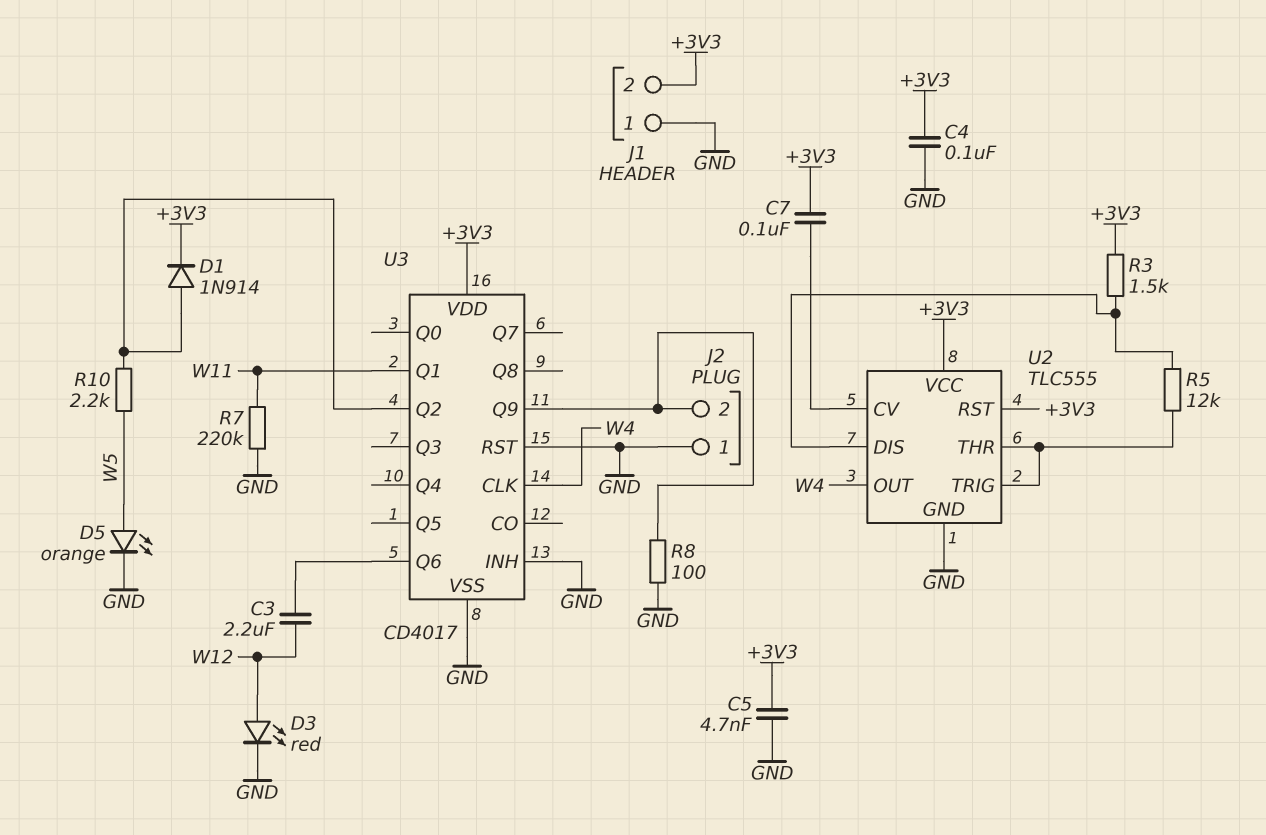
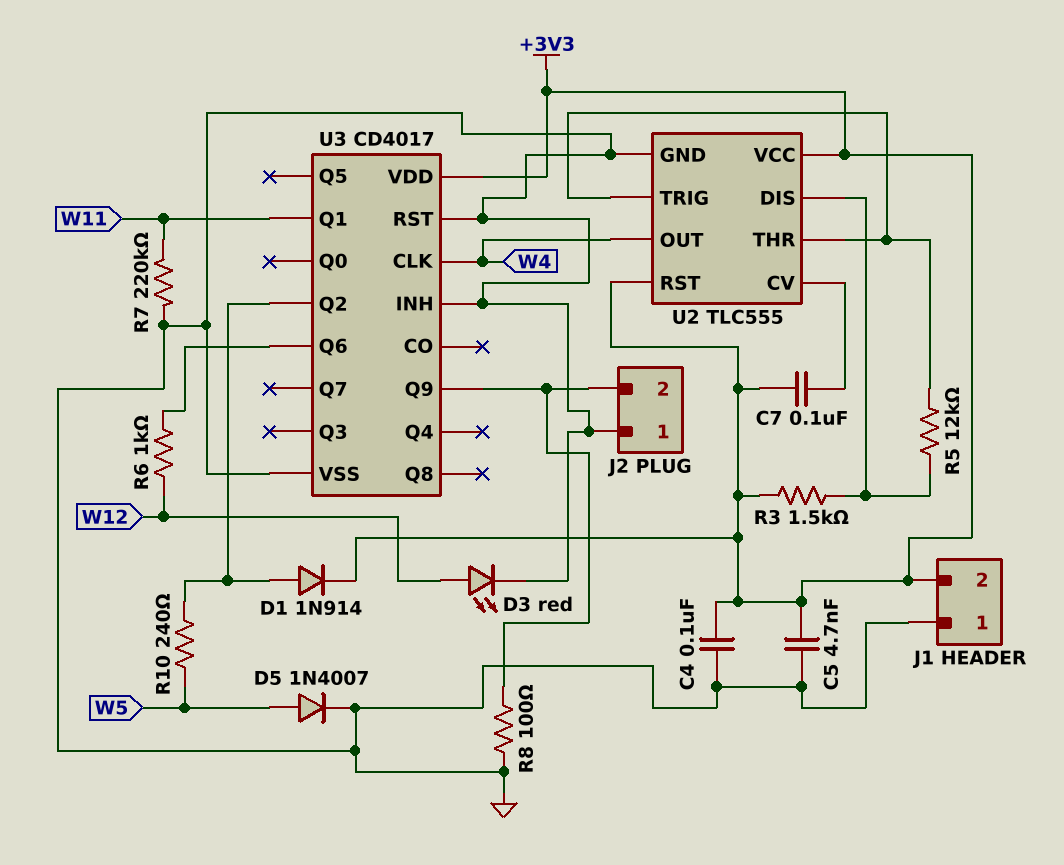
C3: 2.2uF (U3/Q6, W12) -> none
D5: LED orange (A W5, K GND) -> diode 1N4007 (A W5, K GND)
R6: none -> 1k (U3/Q6, W12)
R10: 2.2k (U3/Q2, W5) -> 240 (U3/Q2, W5)

